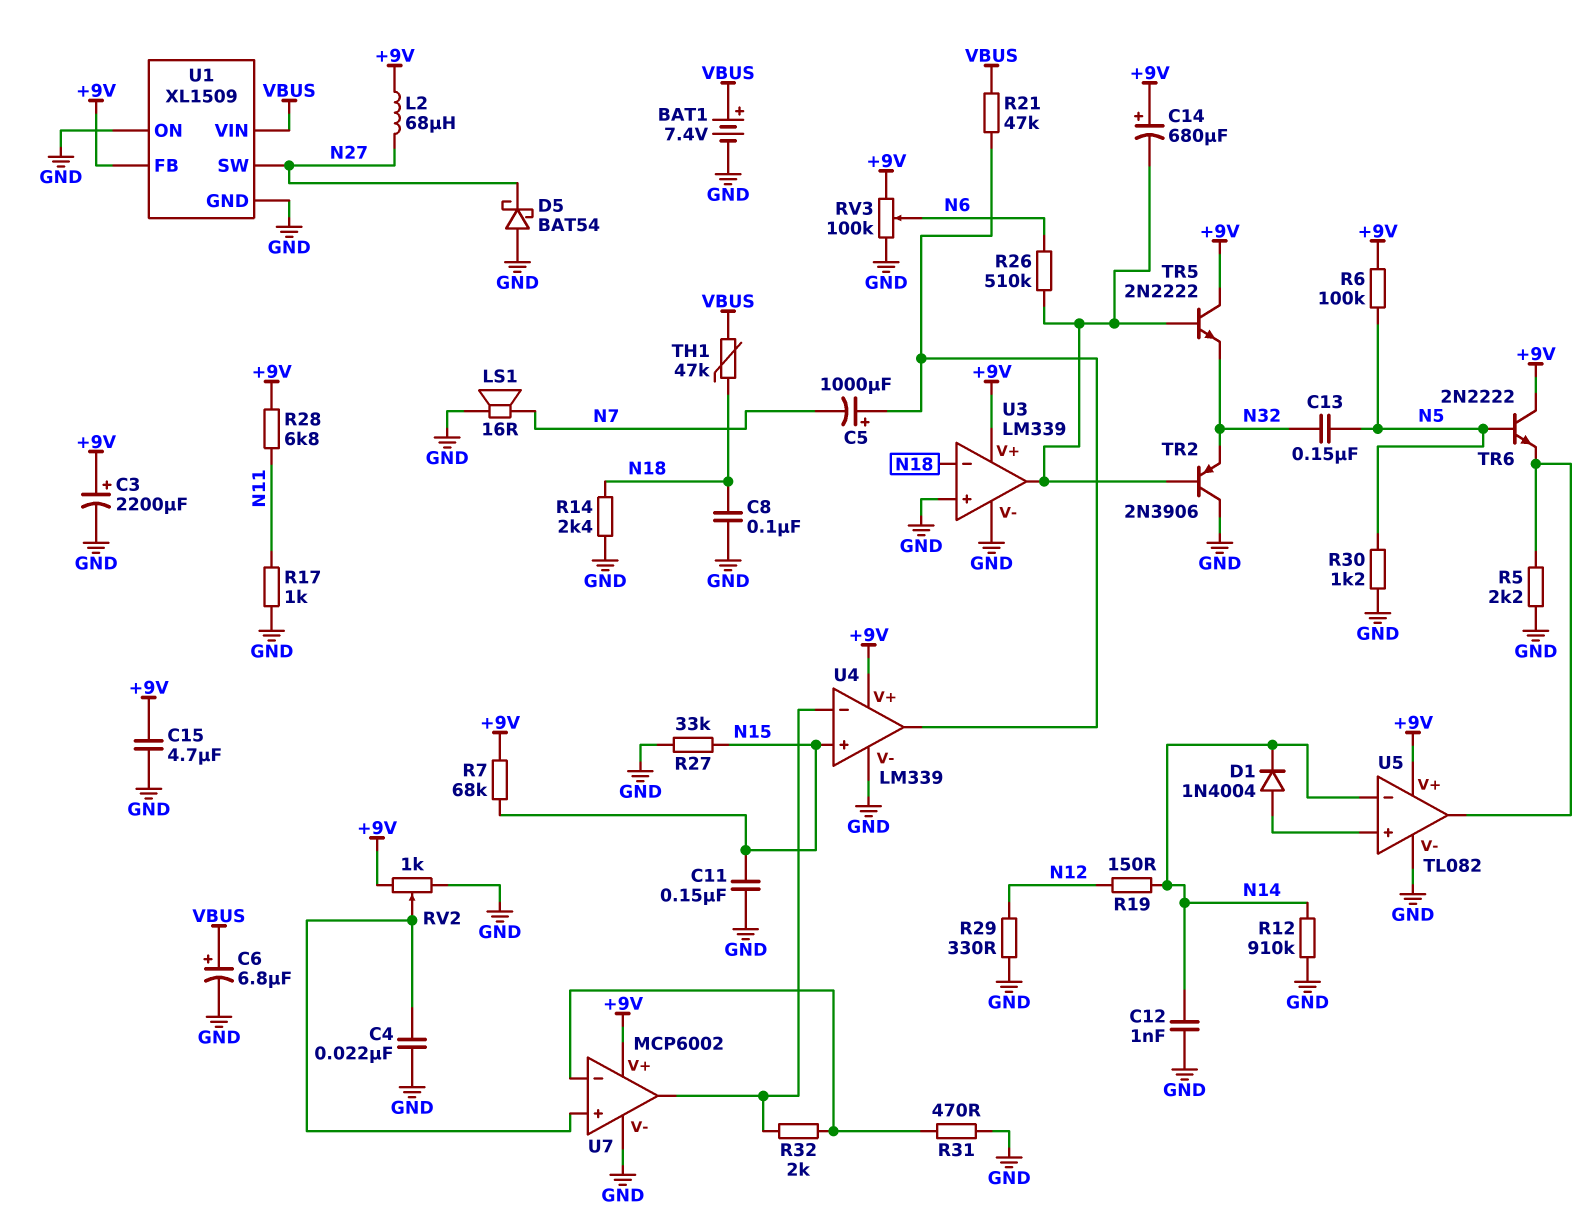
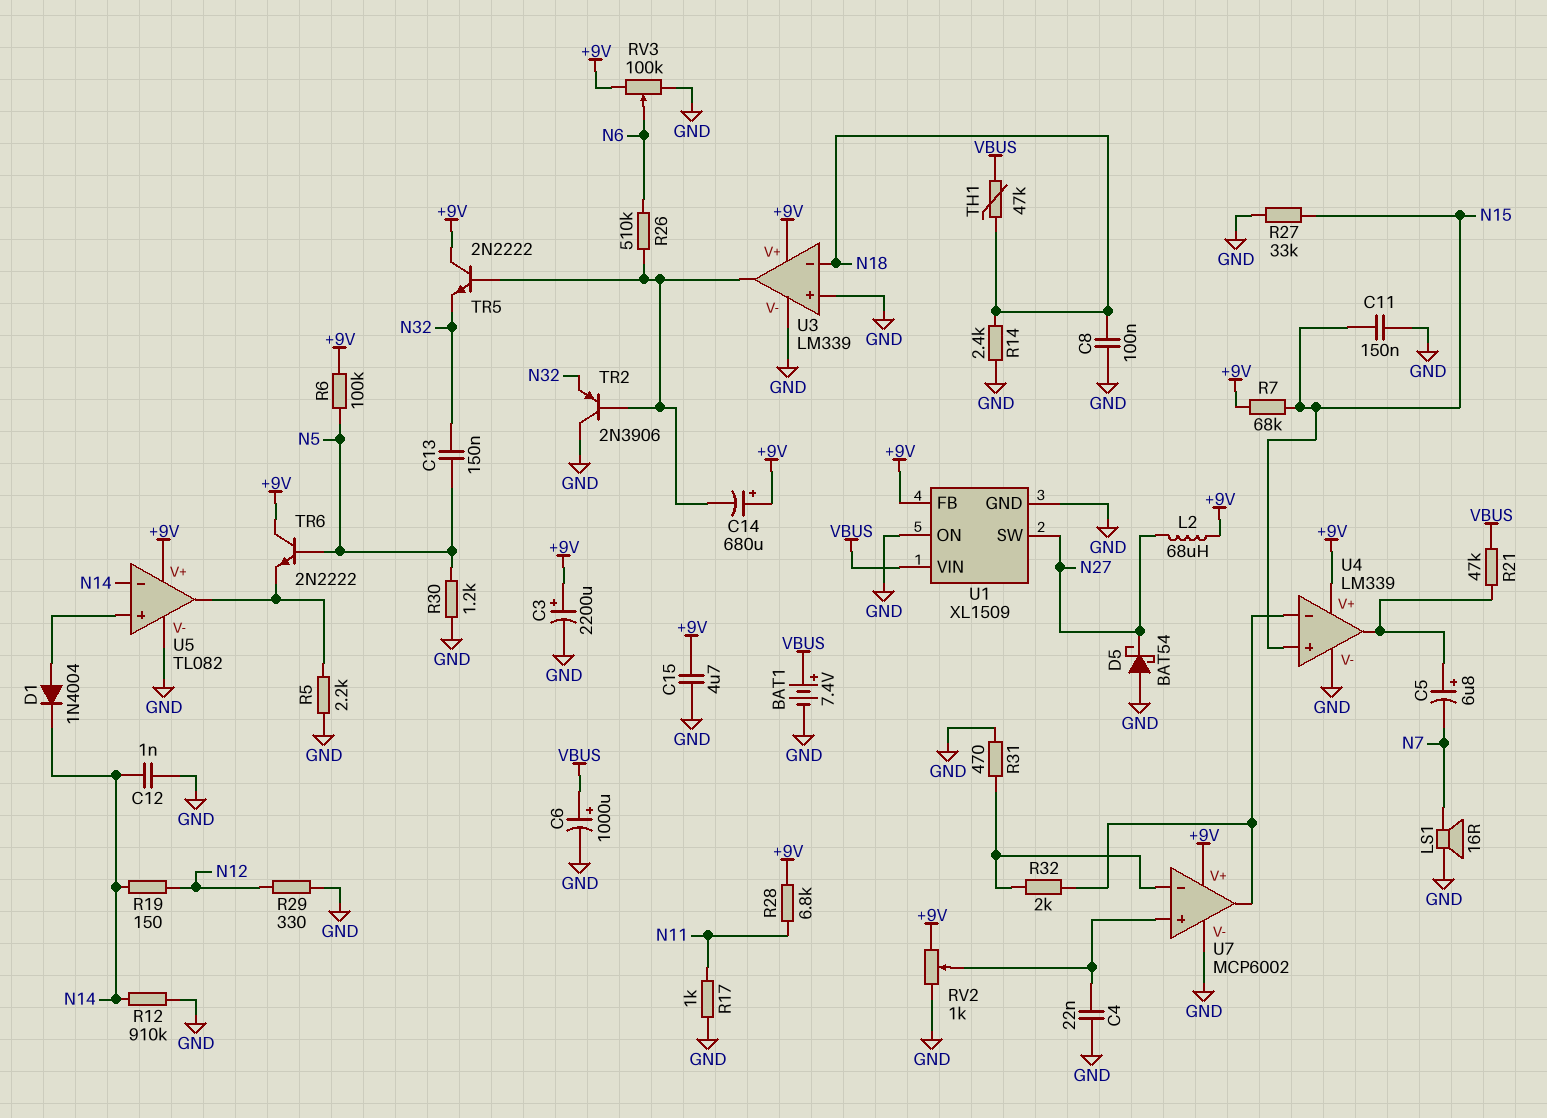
C5: 1000uF (plus U4/out, minus N7) -> 6.8uF (plus U4/out, minus N7)
C6: 6.8uF (plus VBUS, minus GND) -> 1000uF (plus VBUS, minus GND)

